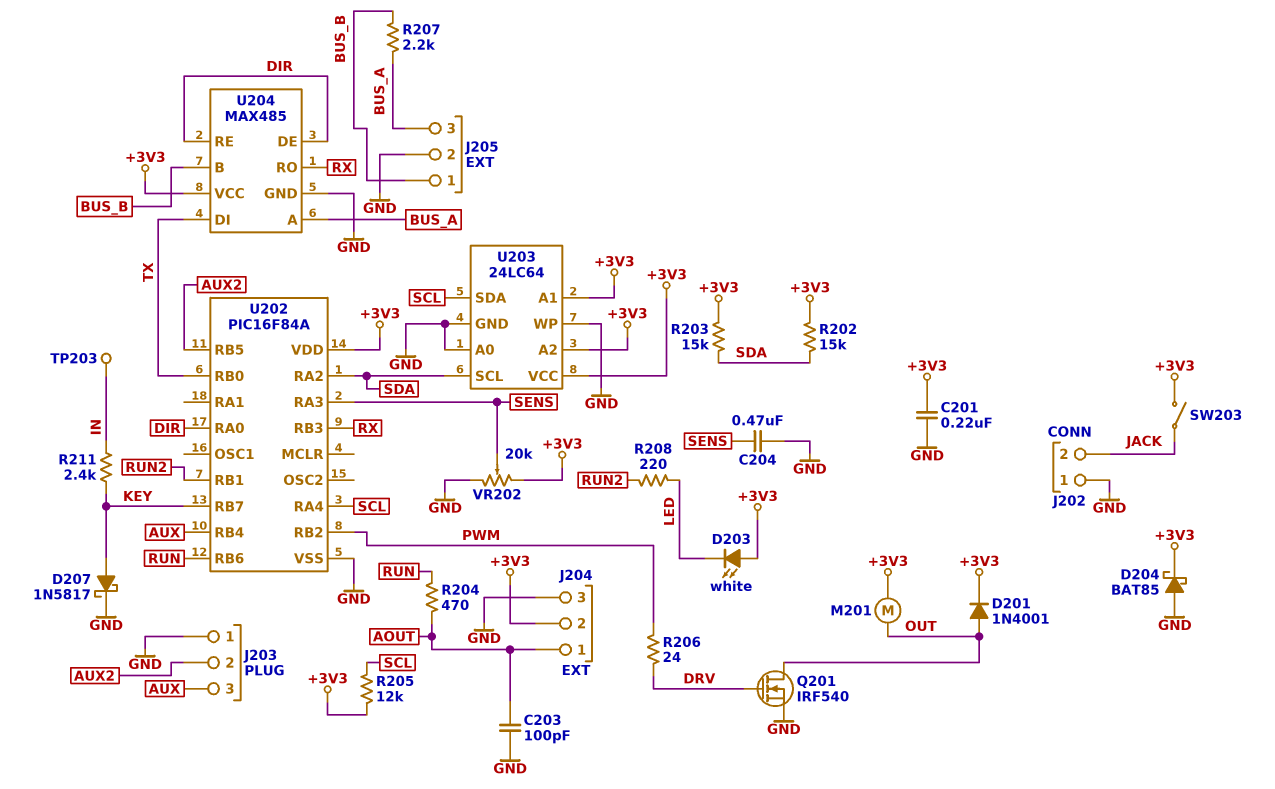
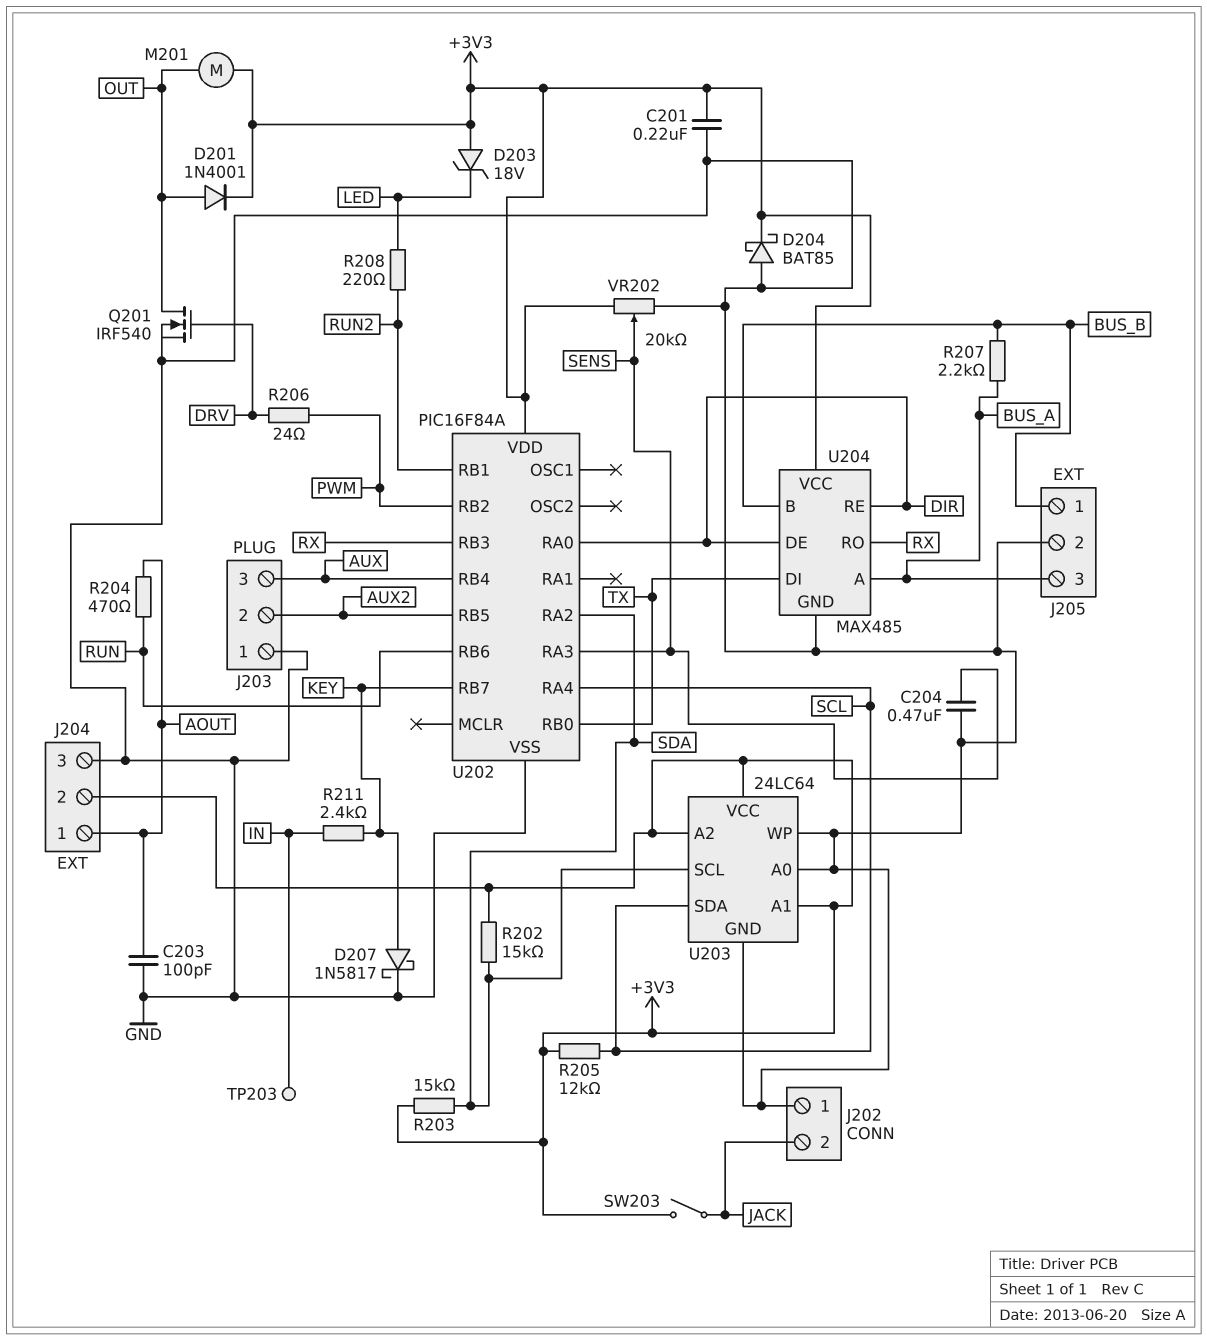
D203: LED white (A +3V3, K LED) -> zener 18V (A +3V3, K LED)

